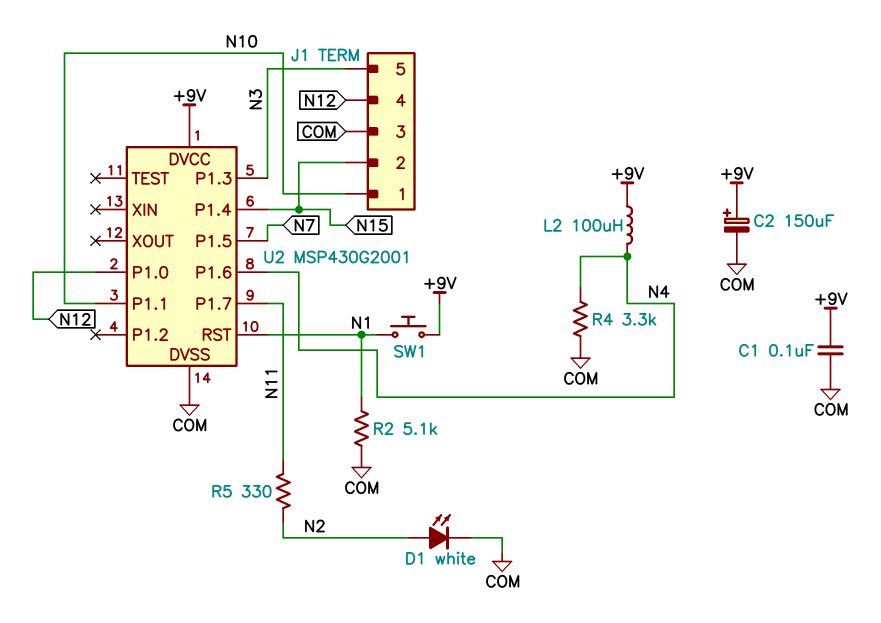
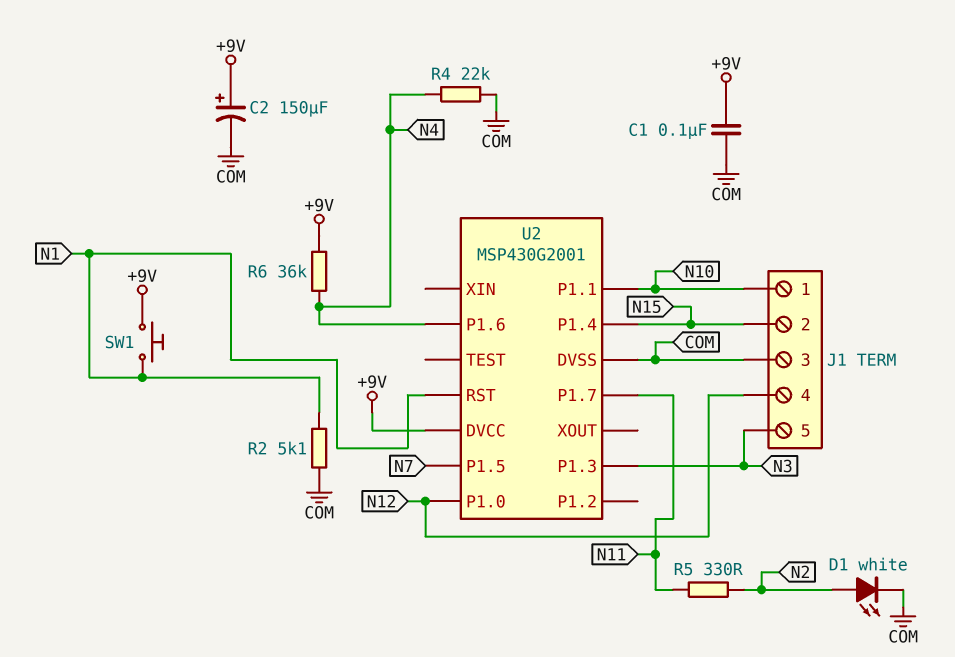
L2: 100uH (+9V, N4) -> none
R4: 3.3k (COM, N4) -> 22k (COM, N4)
R6: none -> 36k (+9V, N4)

